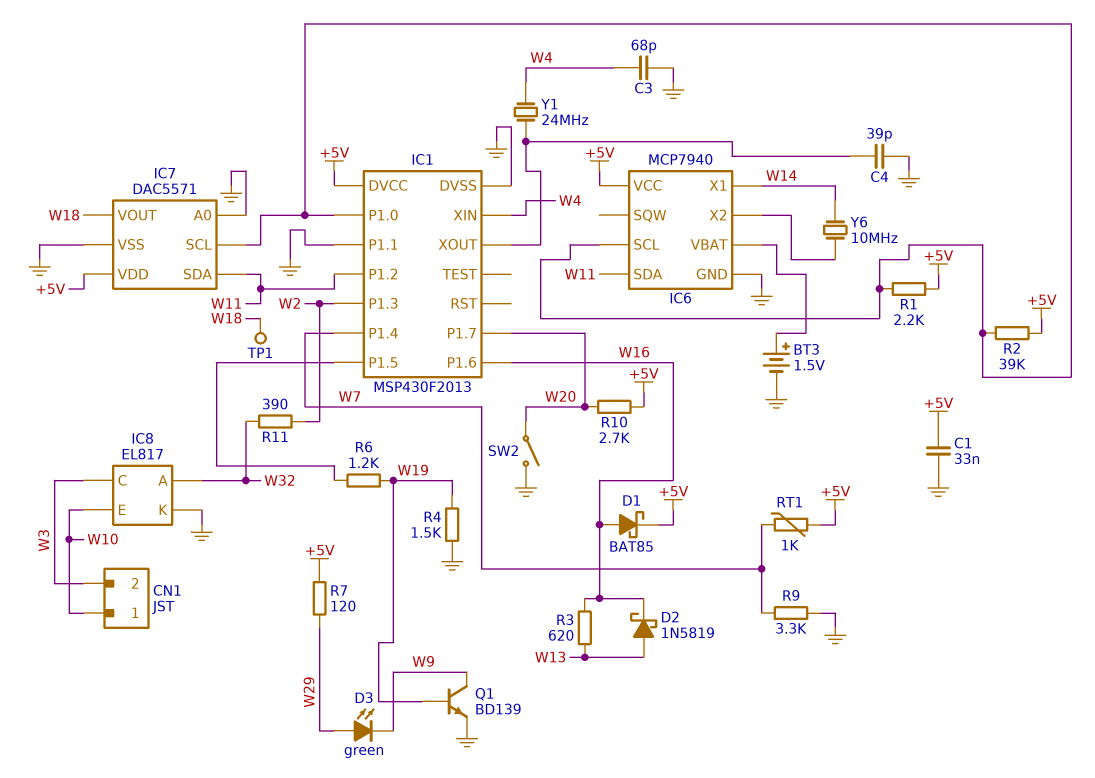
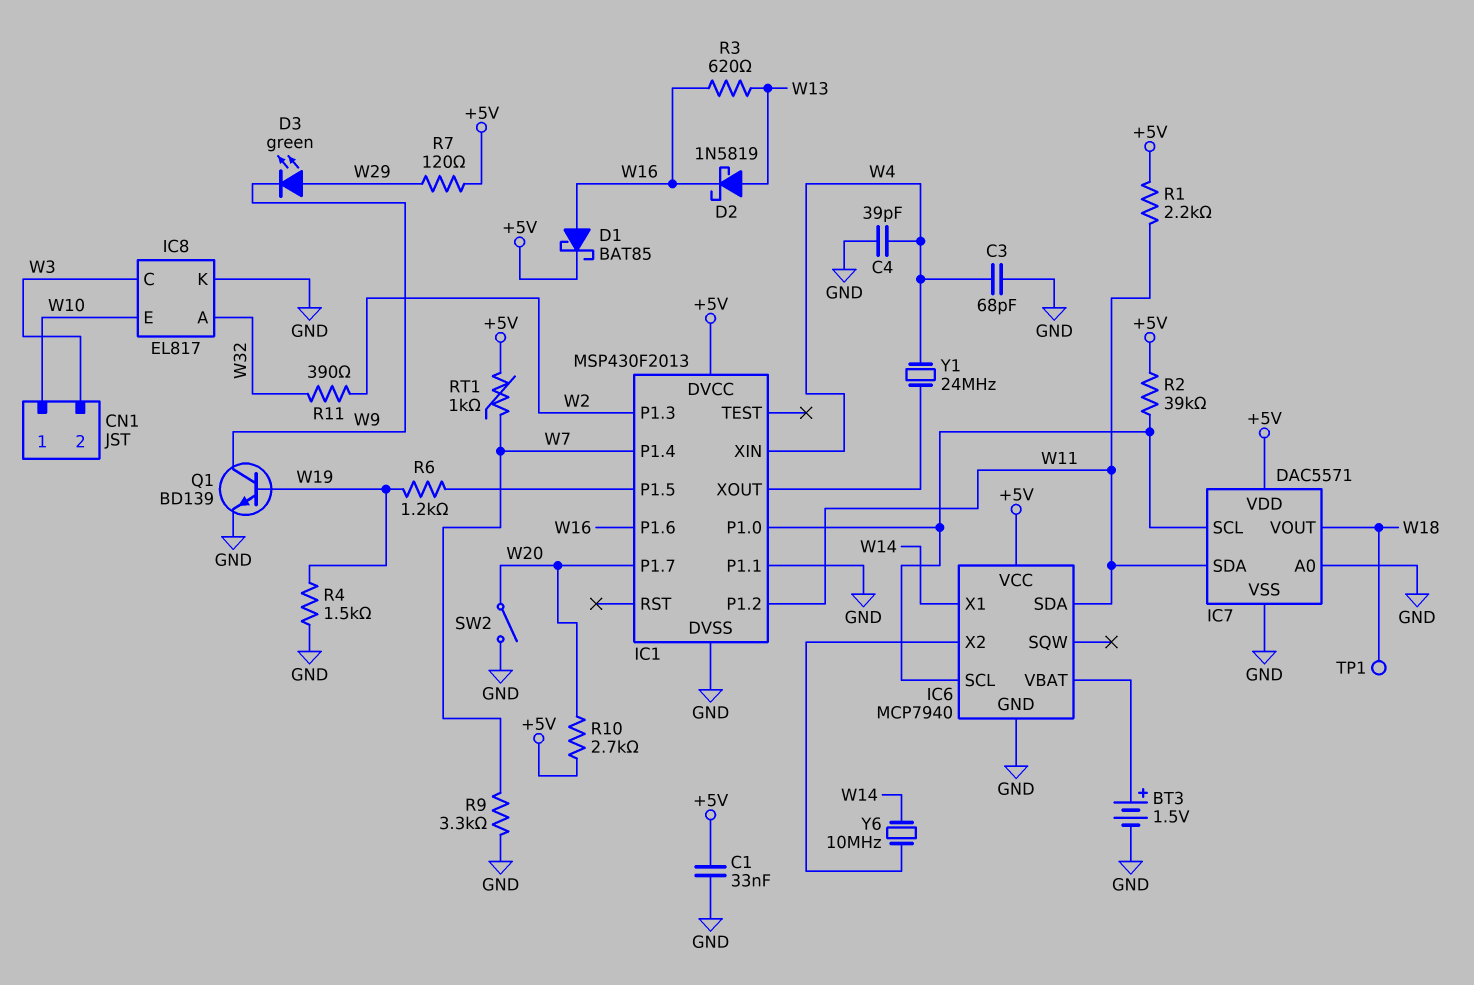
C4: 39pF (GND, IC1/XOUT) -> 39pF (GND, W4)
R1: 2.2k (+5V, IC1/P1.0) -> 2.2k (+5V, W11)

